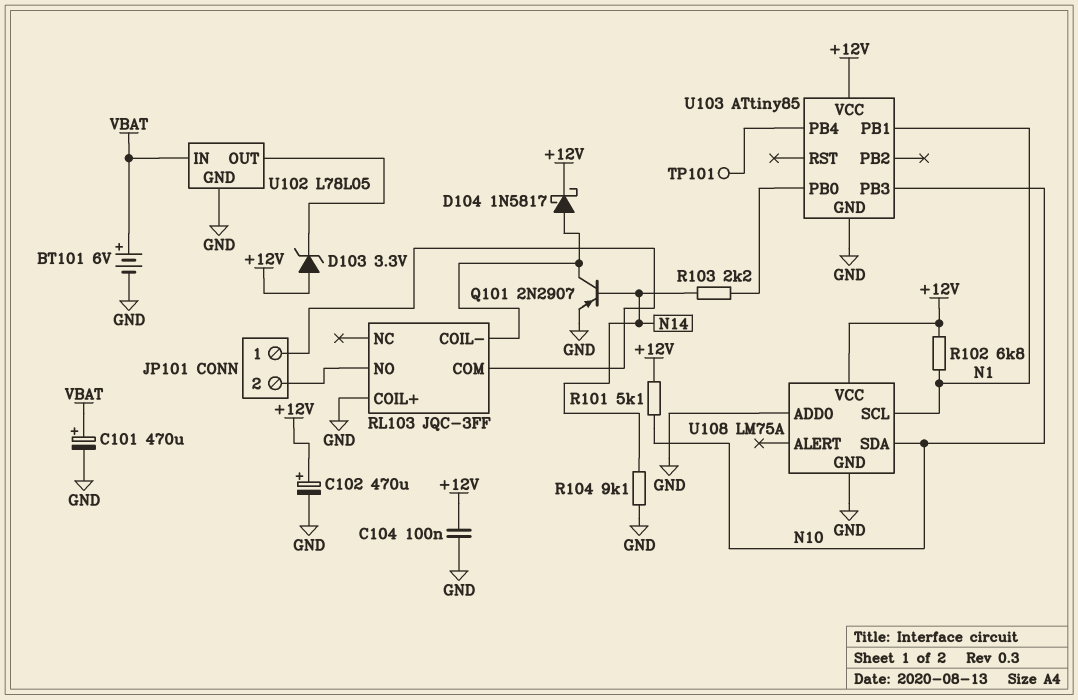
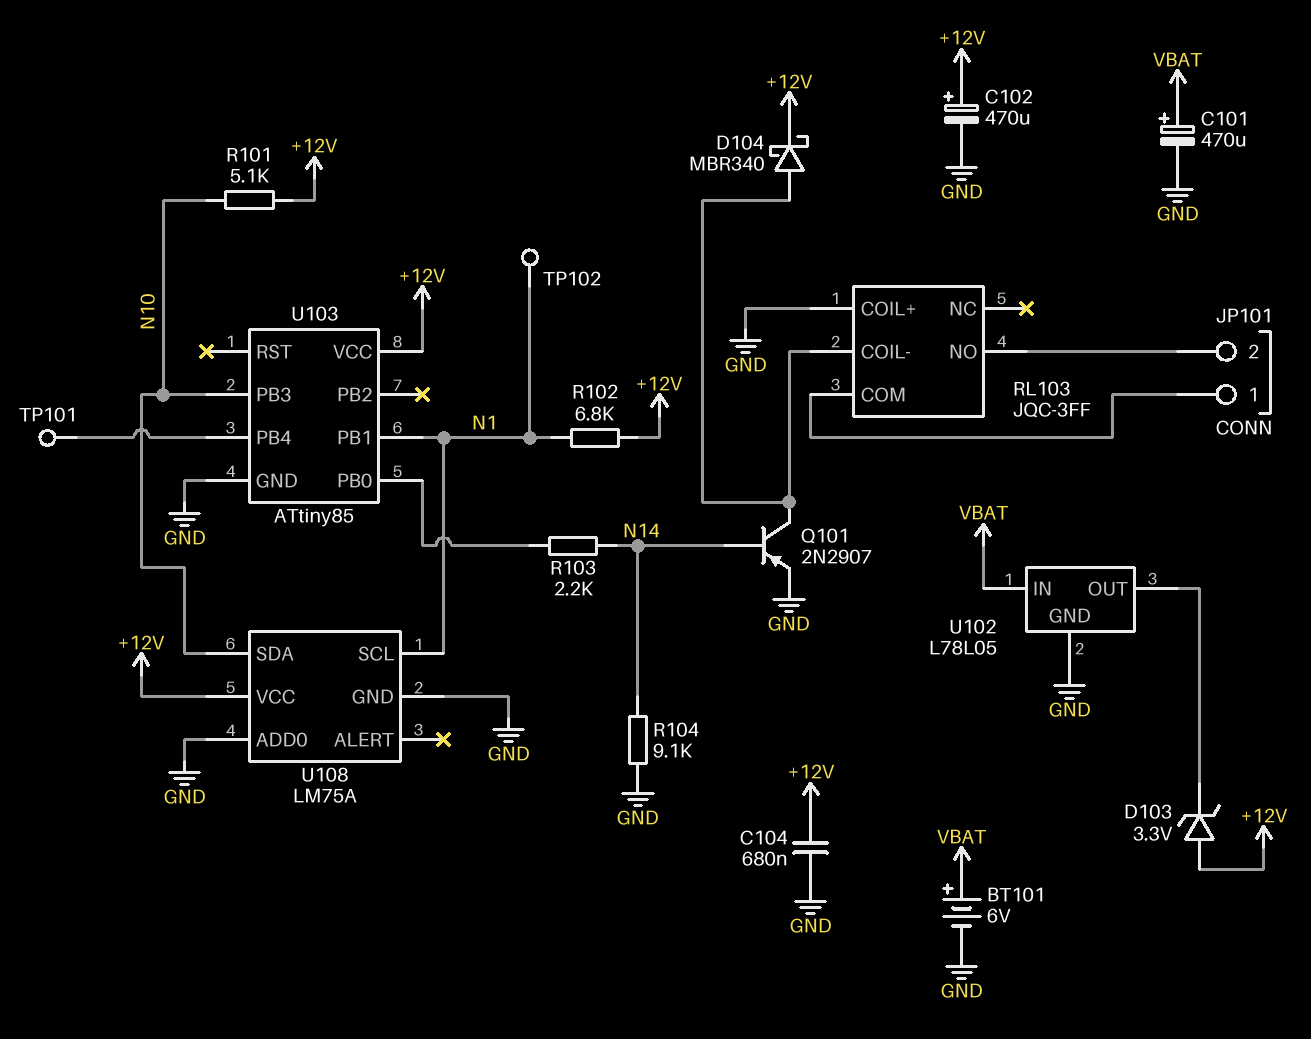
C104: 100nF (+12V, GND) -> 680nF (+12V, GND)
D104: schottky 1N5817 (A RL103/COIL-, K +12V) -> schottky MBR340 (A RL103/COIL-, K +12V)
TP102: none -> test point (N1)

